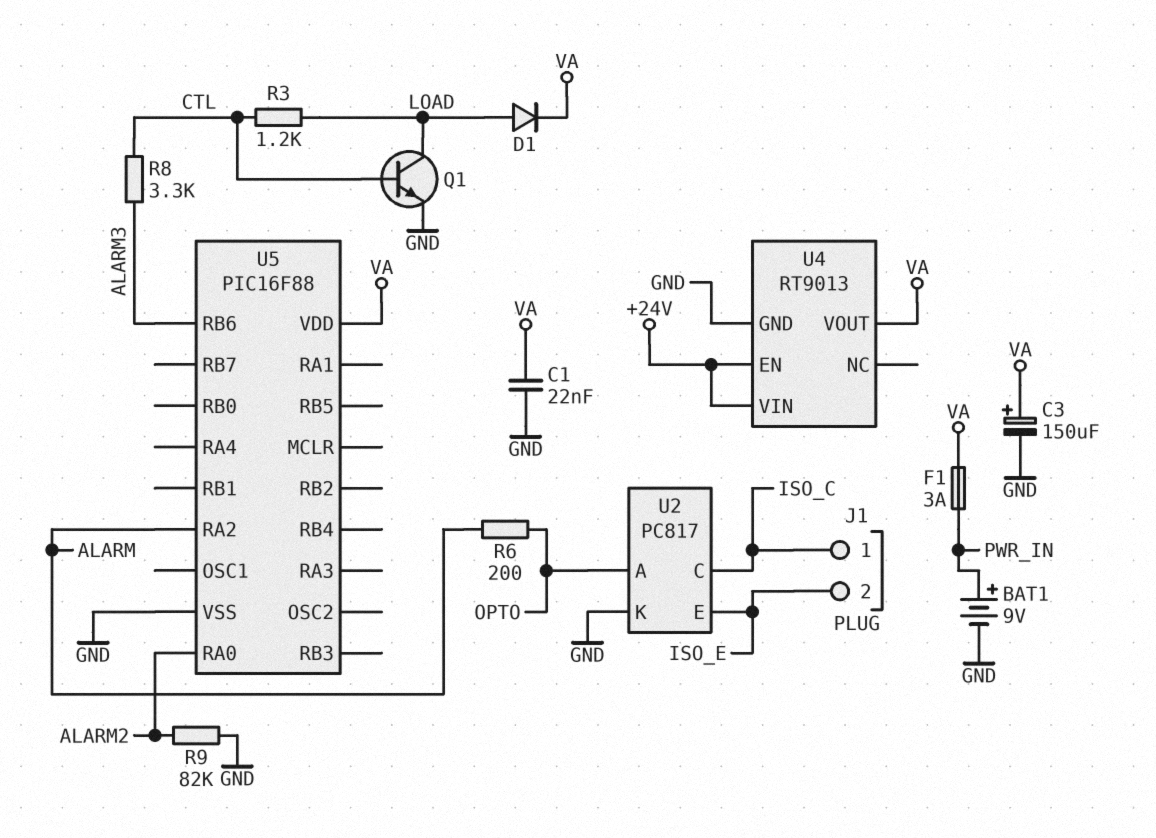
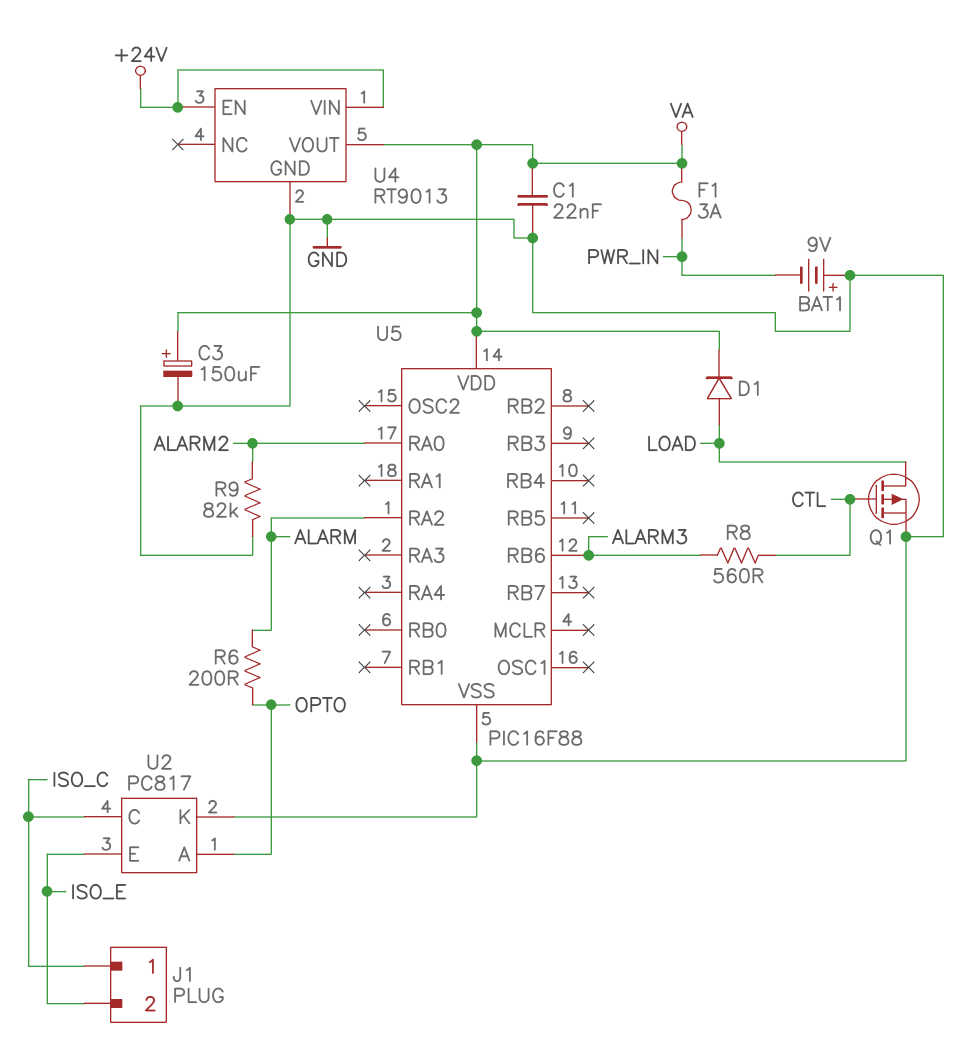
BAT1: 9V (plus PWR_IN, minus GND) -> 9V (plus GND, minus PWR_IN)
Q1: NPN (B CTL, C LOAD, E GND) -> PMOS (G CTL, D LOAD, S GND)
R3: 1.2k (CTL, LOAD) -> none
R8: 3.3k (ALARM3, CTL) -> 560 (ALARM3, CTL)

